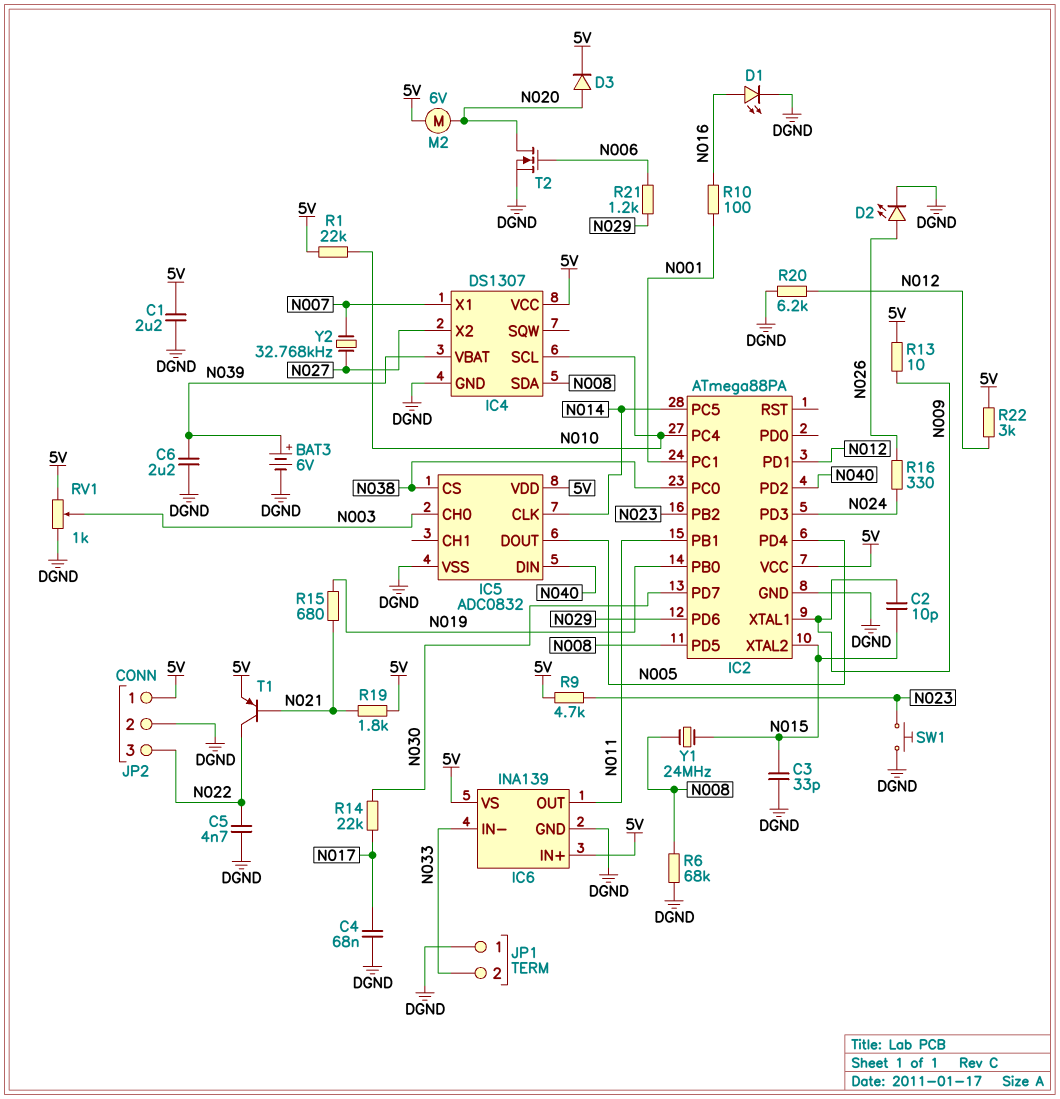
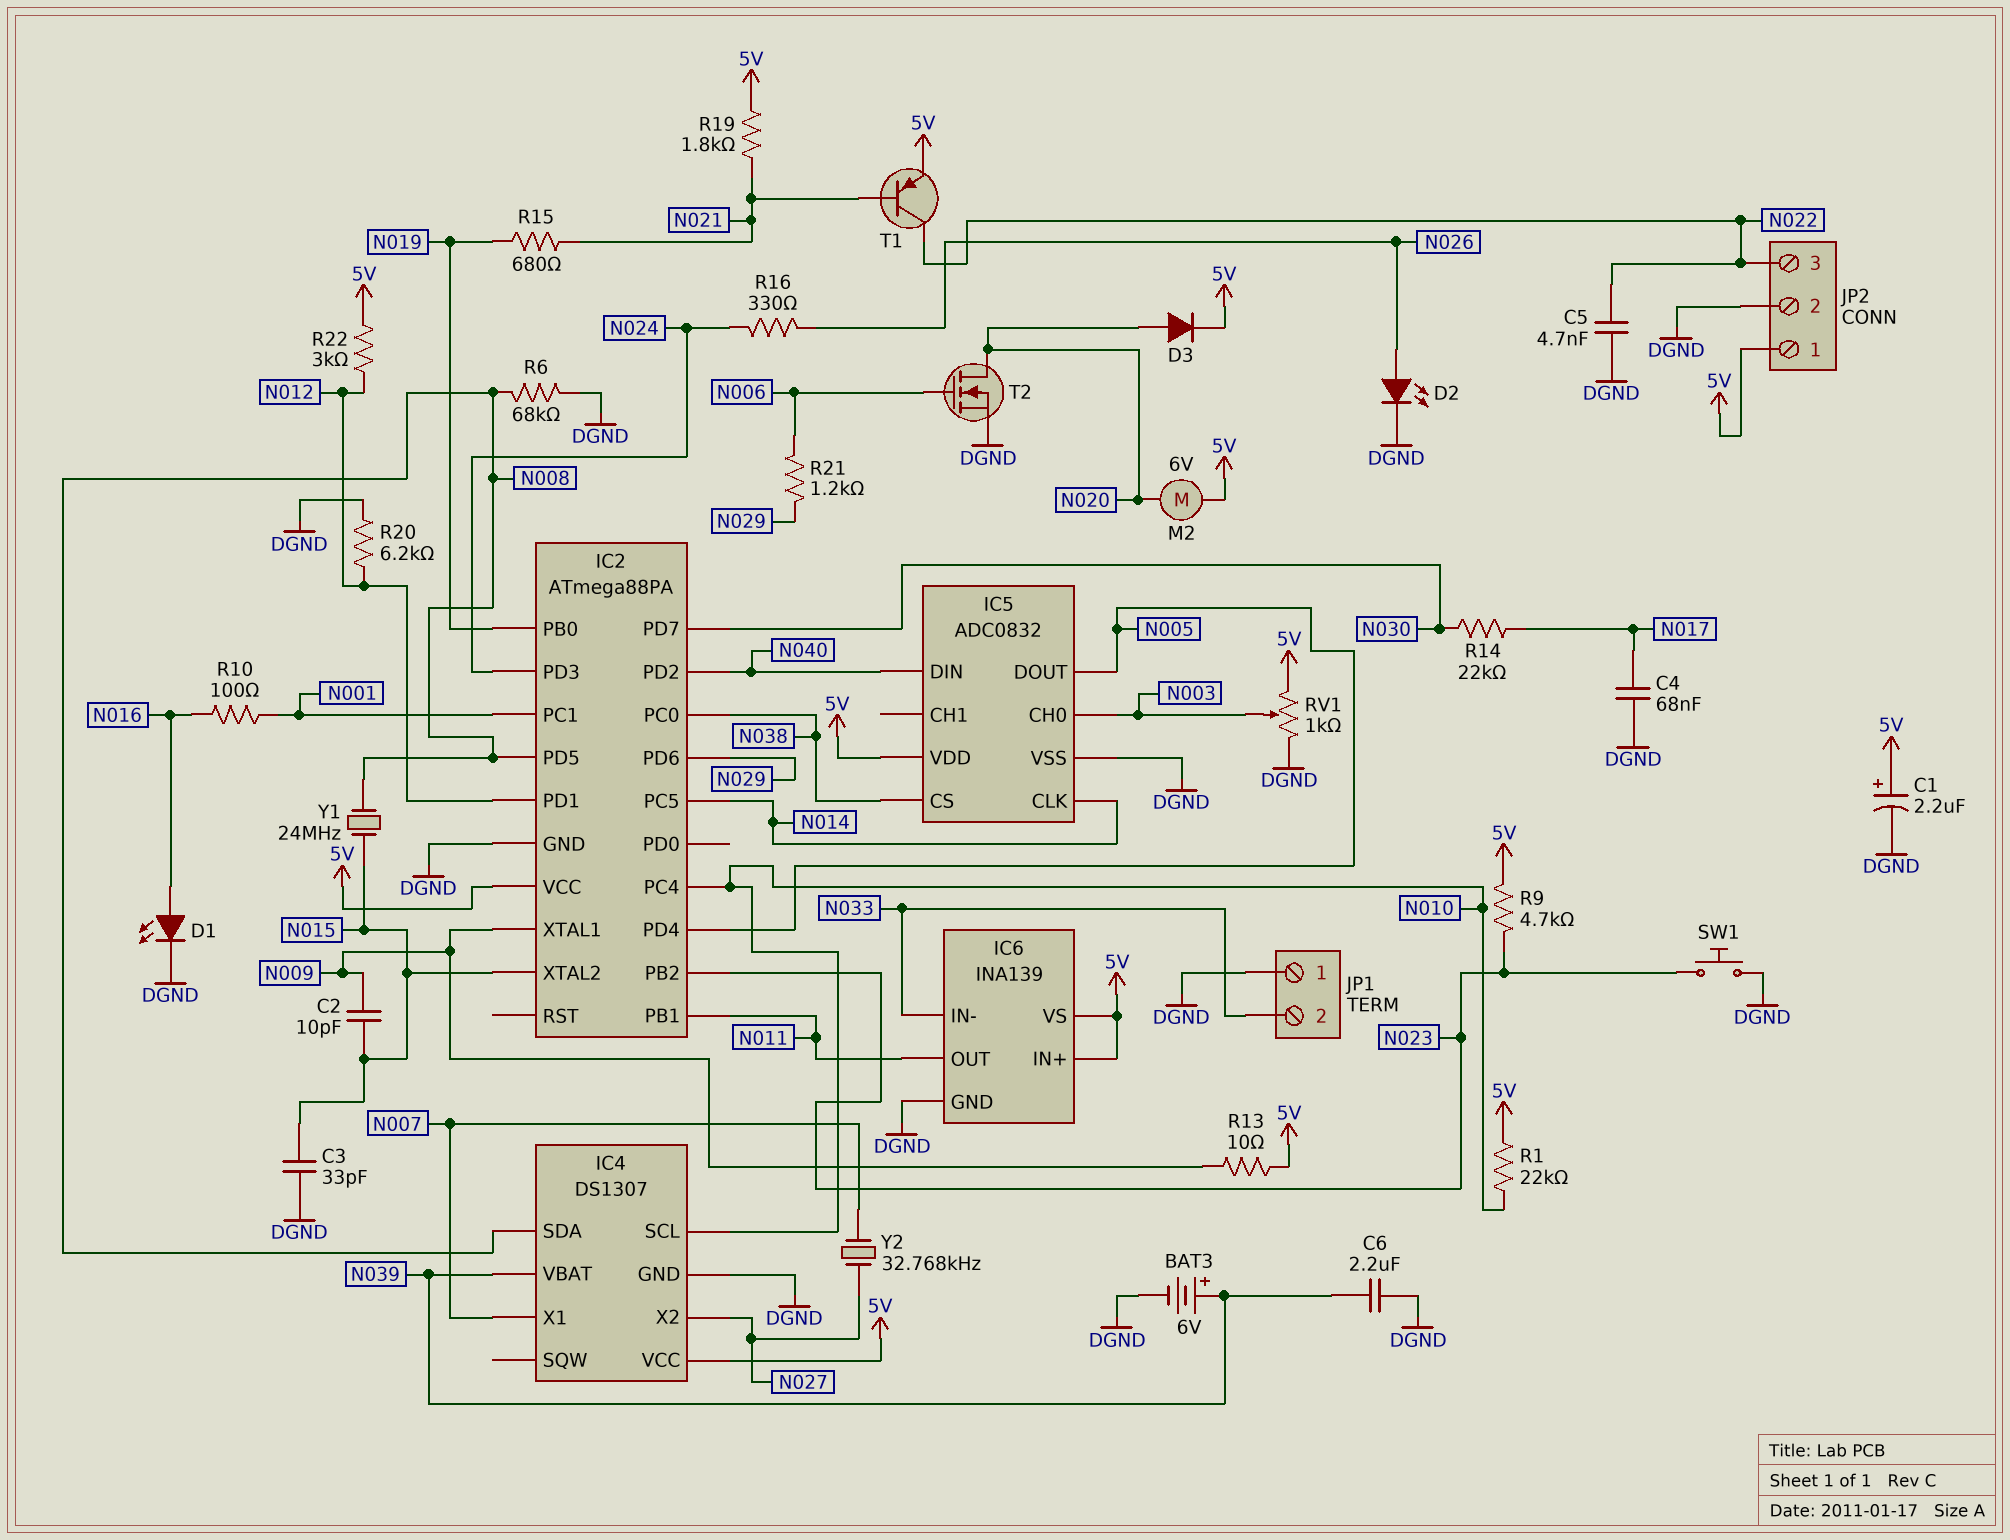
C1: 2.2uF (5V, DGND) -> 2.2uF (plus 5V, minus DGND)

